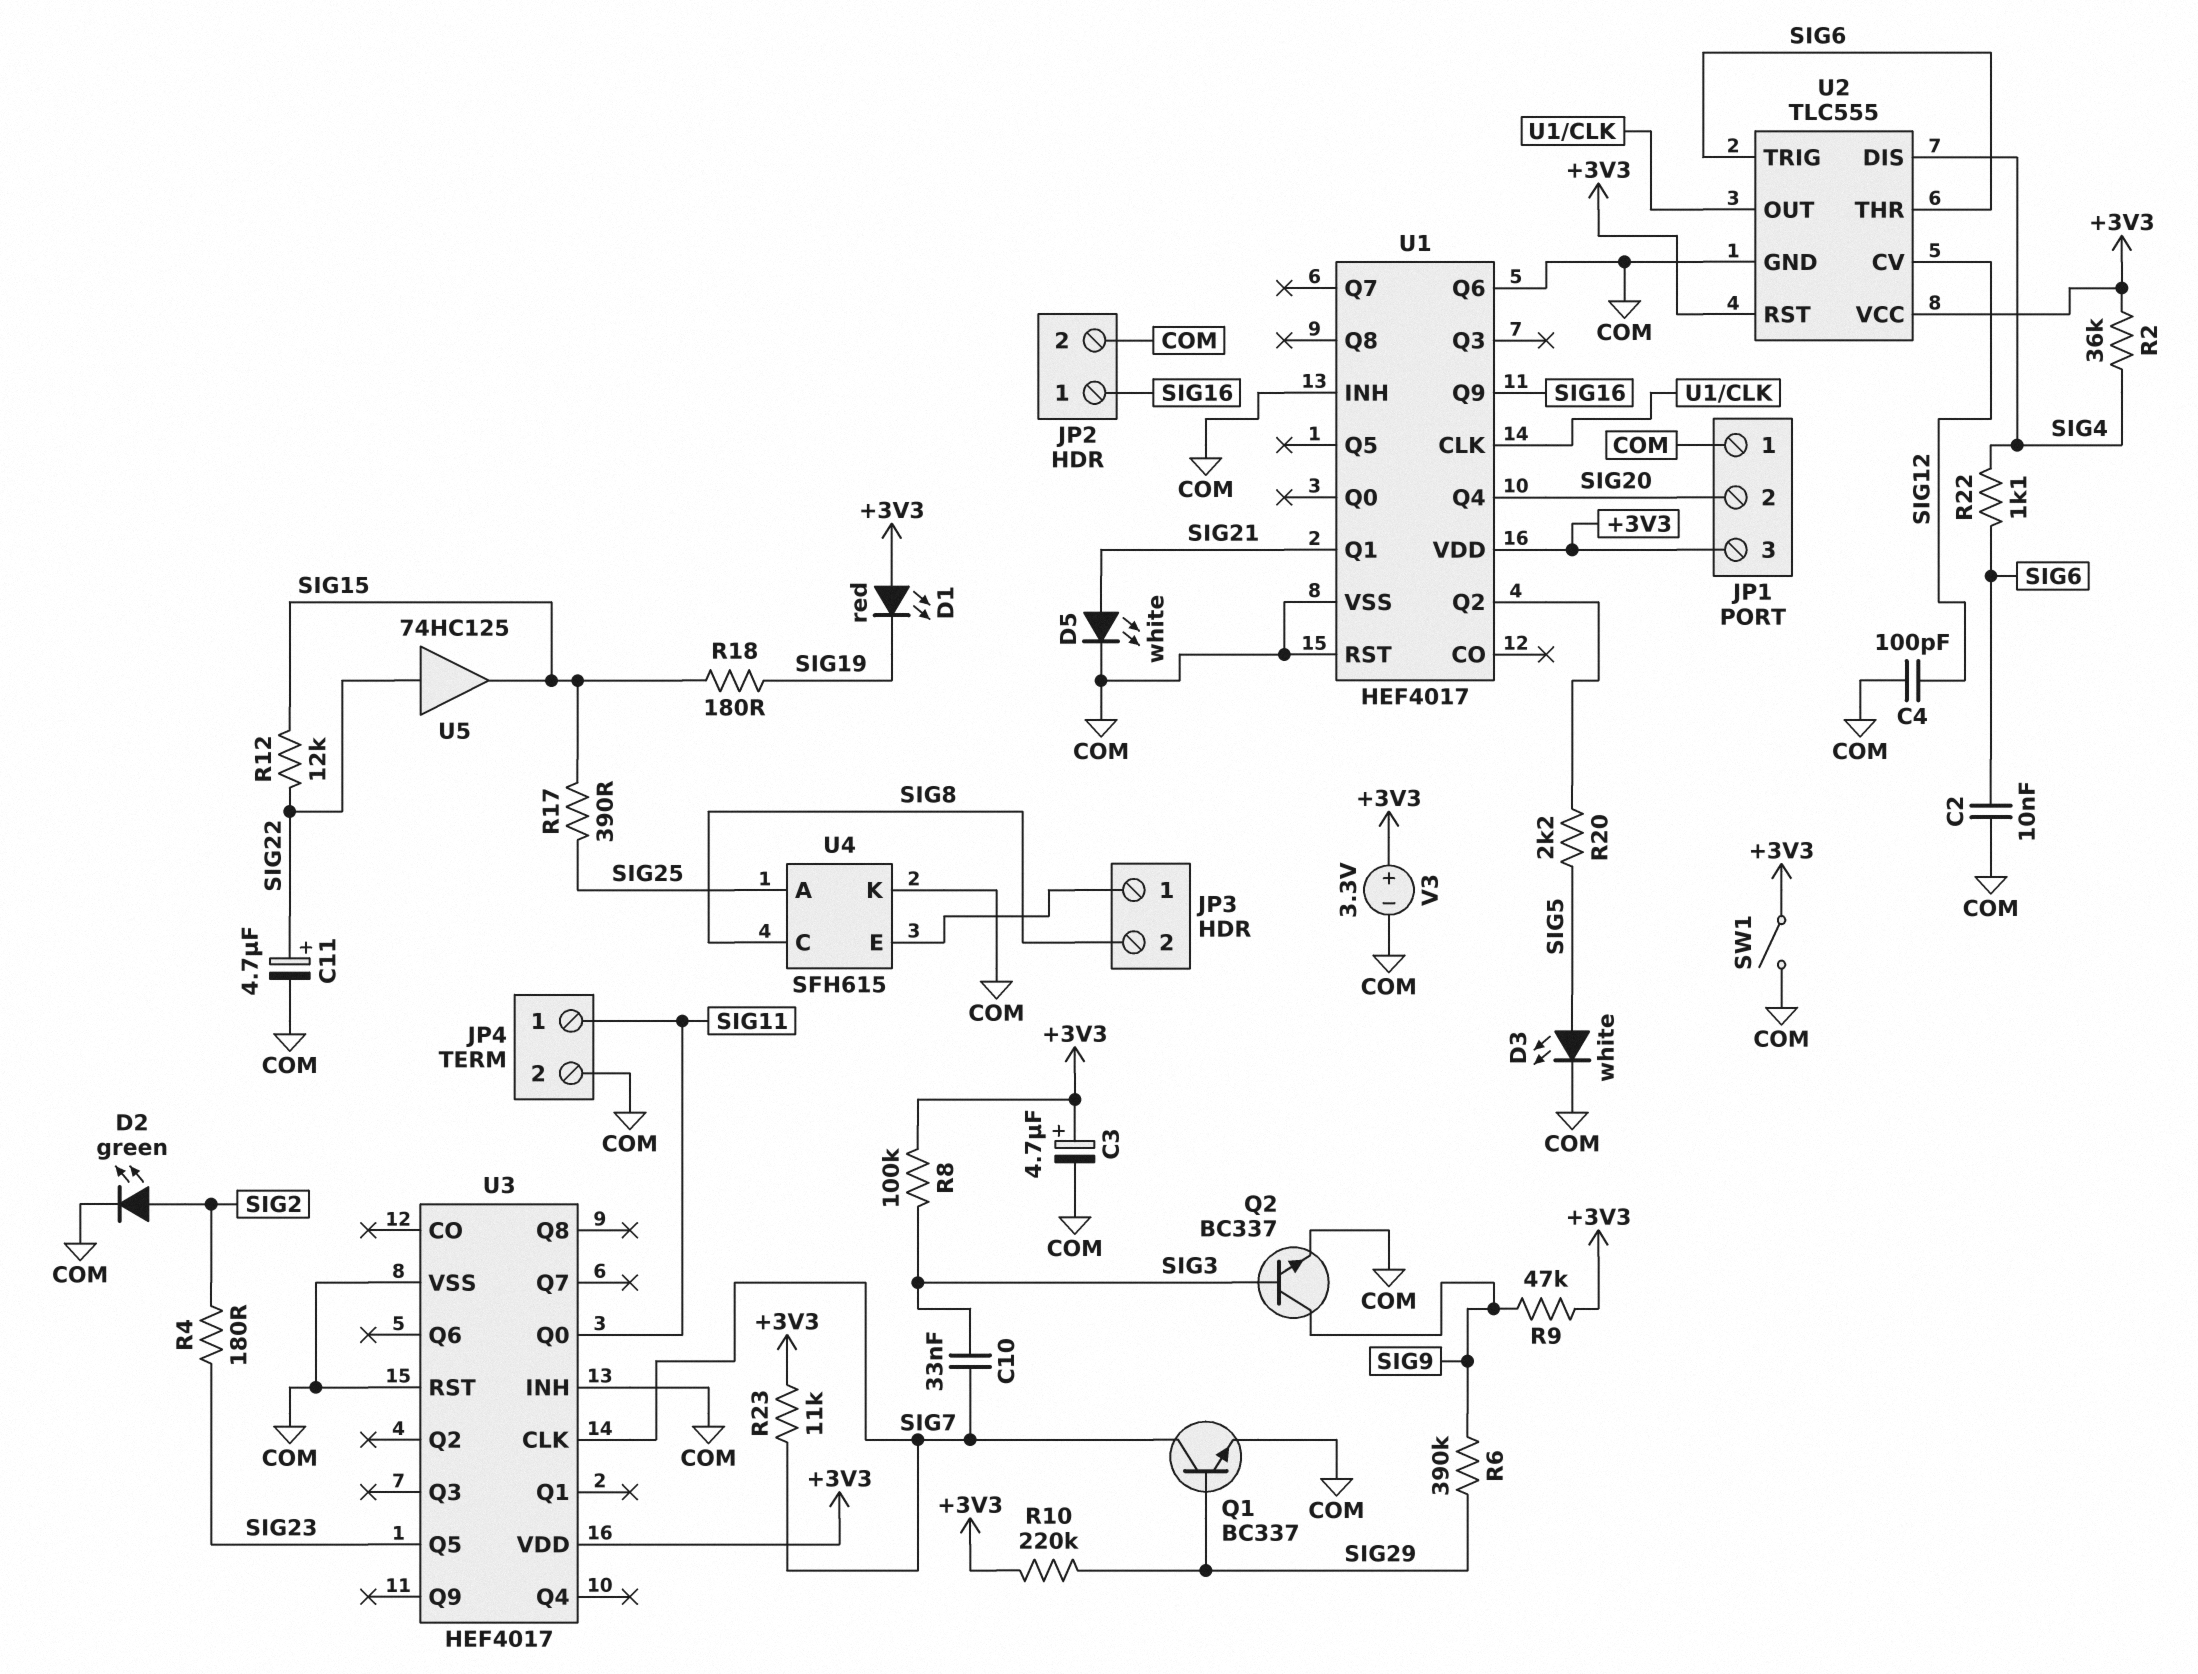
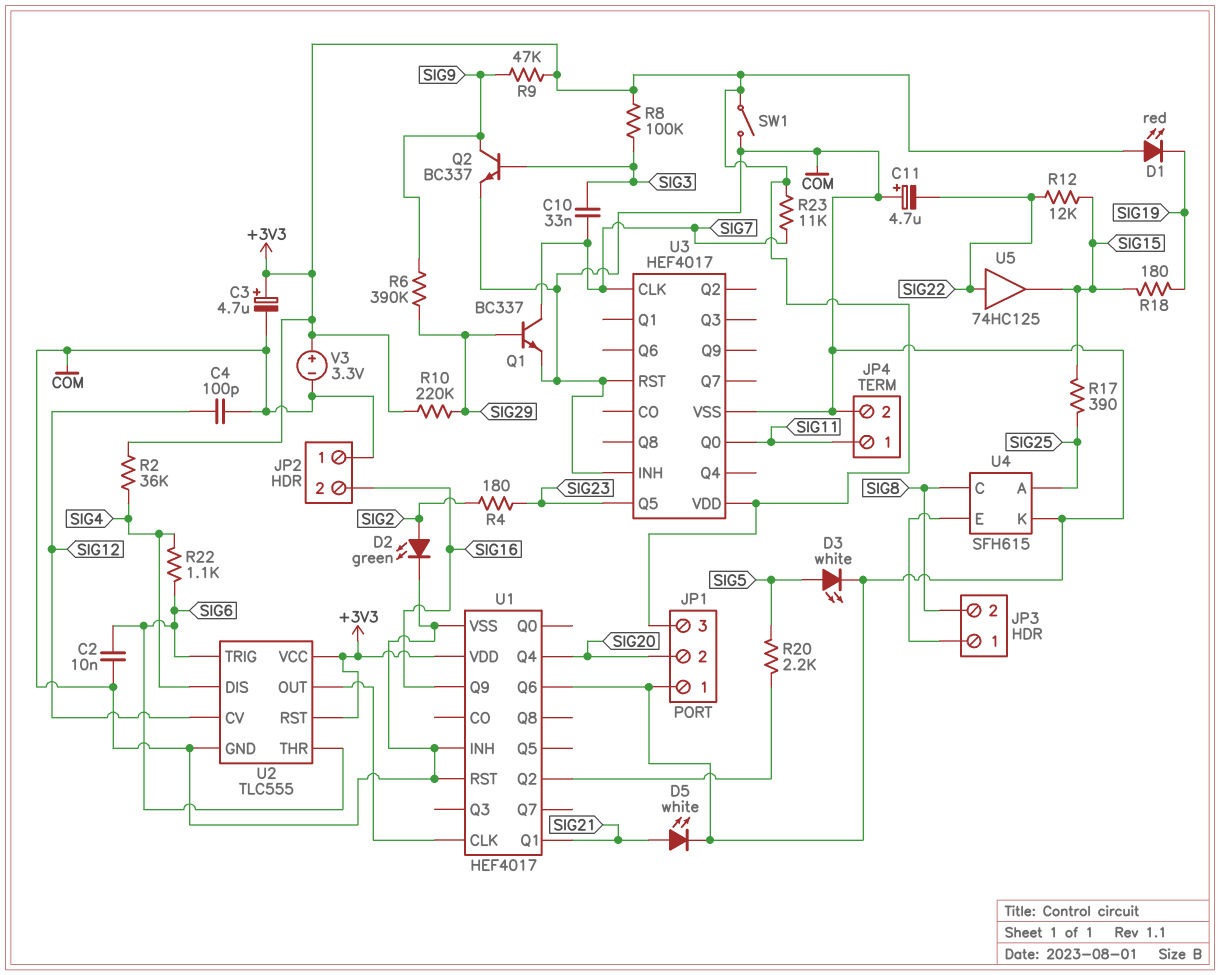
C11: 4.7uF (plus SIG22, minus COM) -> 4.7uF (plus COM, minus SIG22)
JP2 pin 1: SIG16 -> COM
JP2 pin 2: COM -> SIG16

